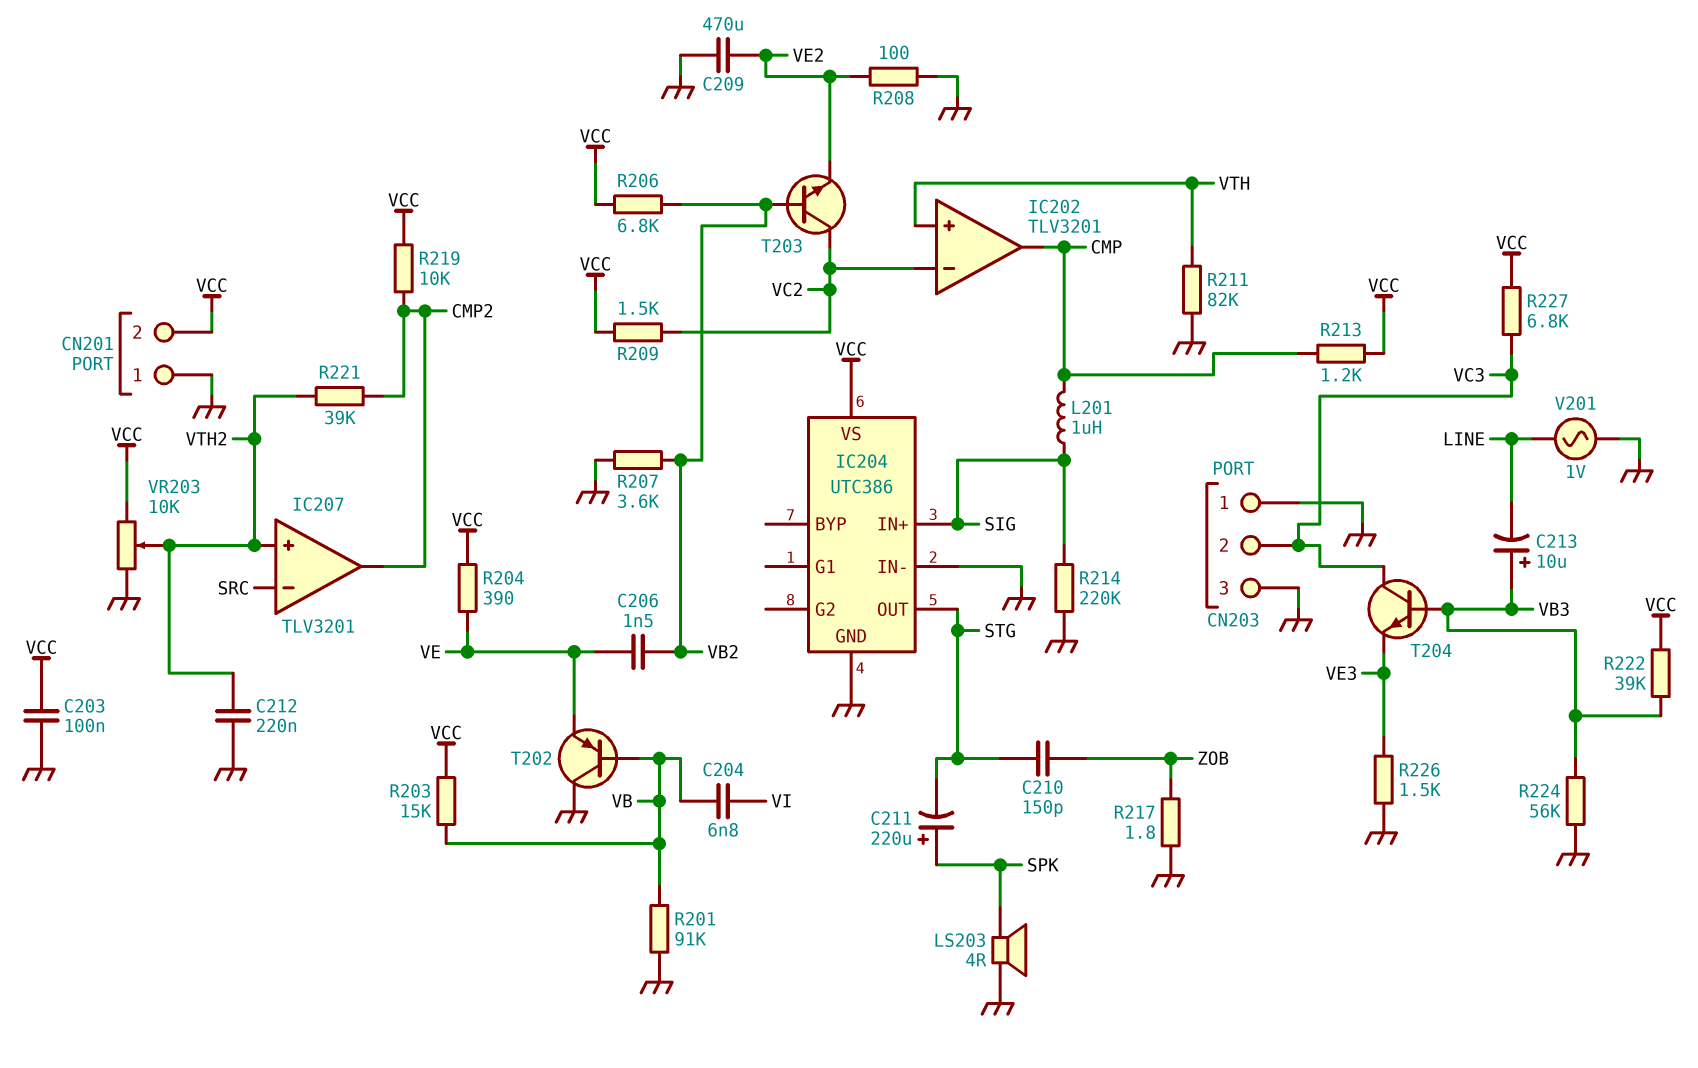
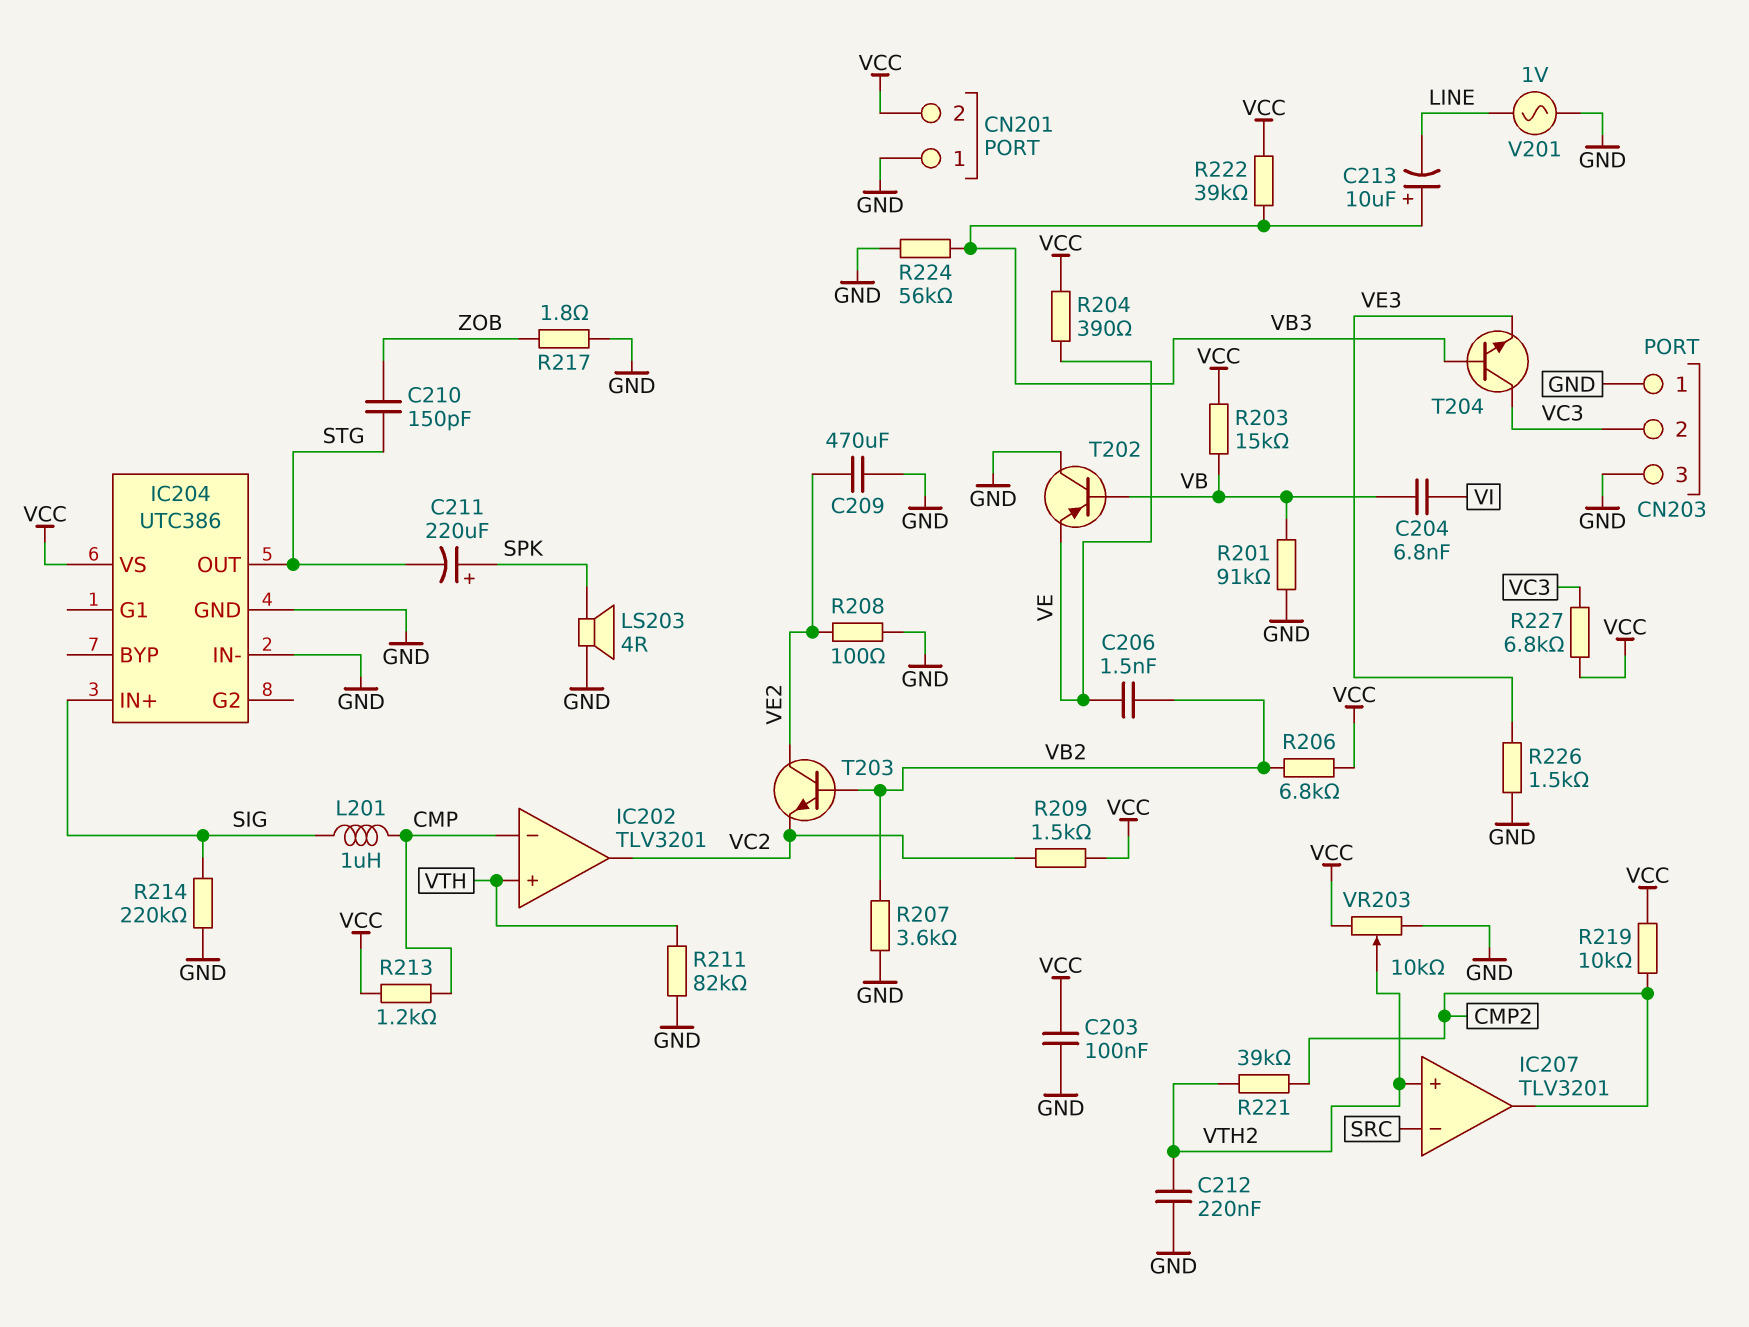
IC202 pin in-: VC2 -> CMP
IC202 pin out: CMP -> VC2
T203: NPN (B VB2, C VC2, E VE2) -> NPN (B VB2, C VE2, E VC2)

